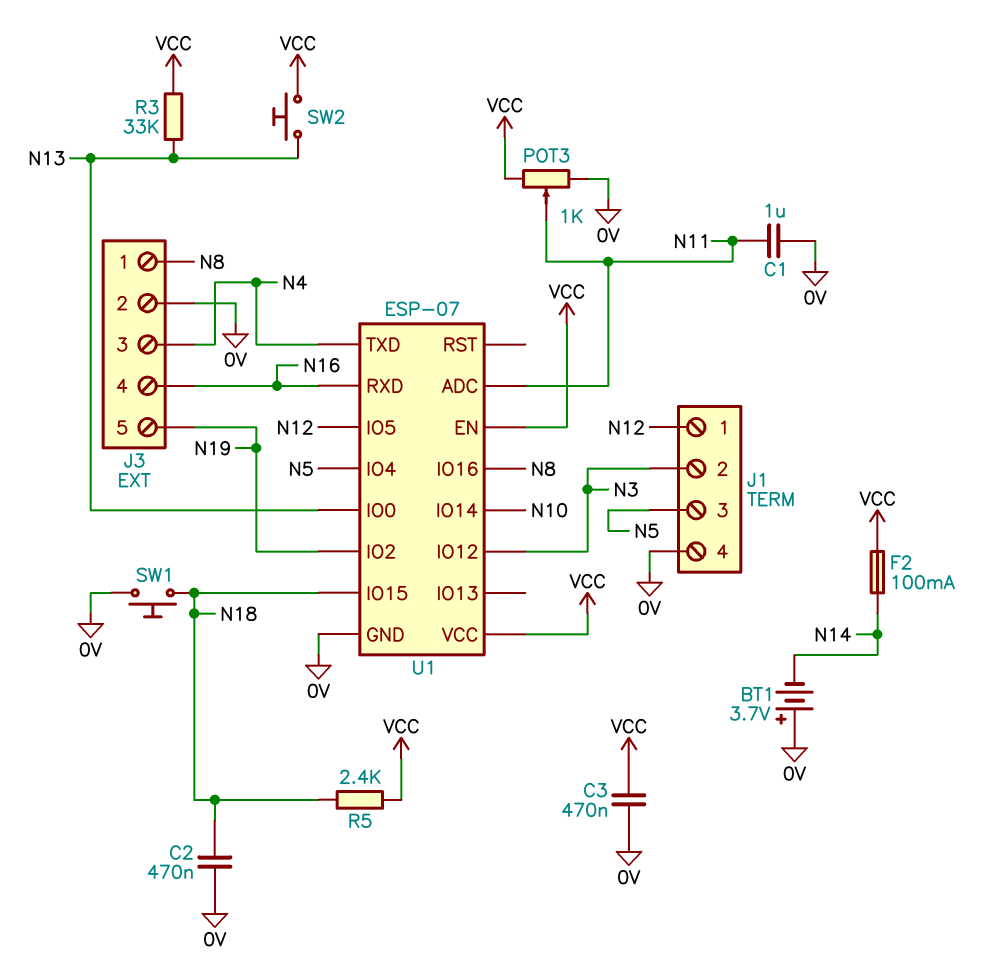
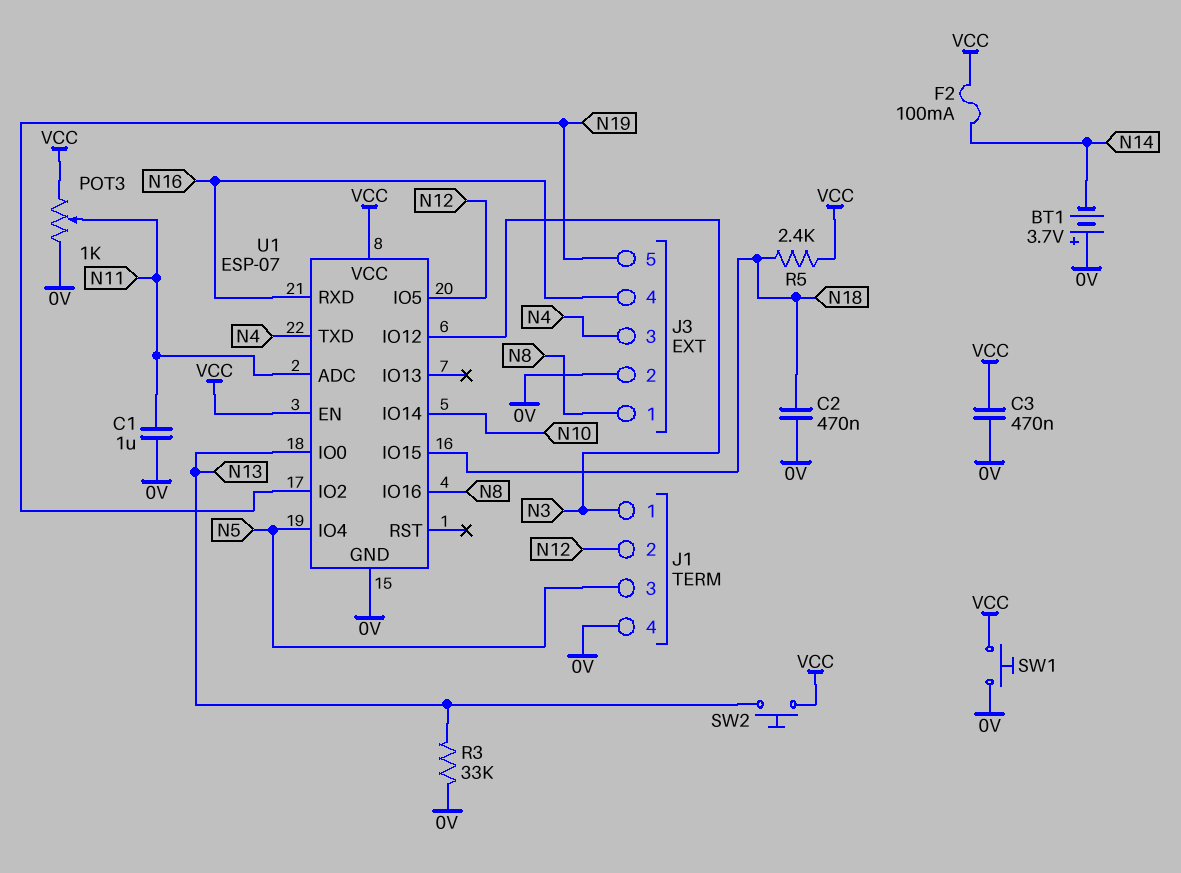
J1 pin 1: N12 -> N3
J1 pin 2: N3 -> N12
R3: 33k (N13, VCC) -> 33k (0V, N13)
SW1: button (0V, N18) -> button (0V, VCC)

